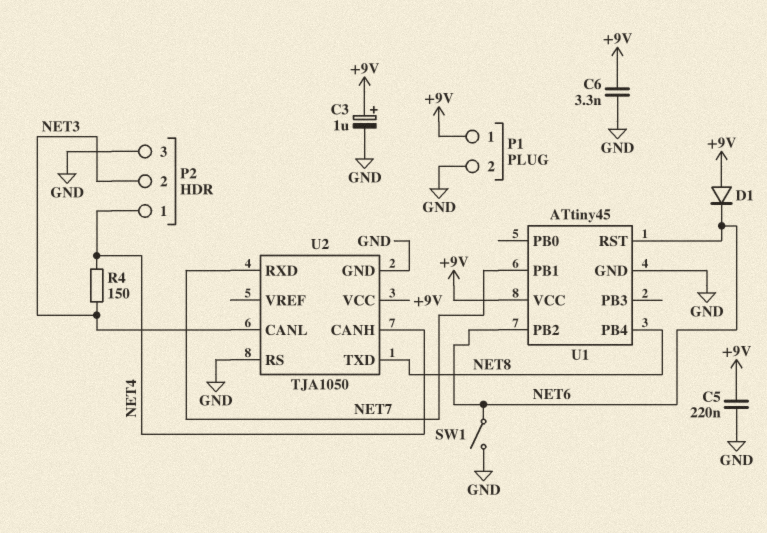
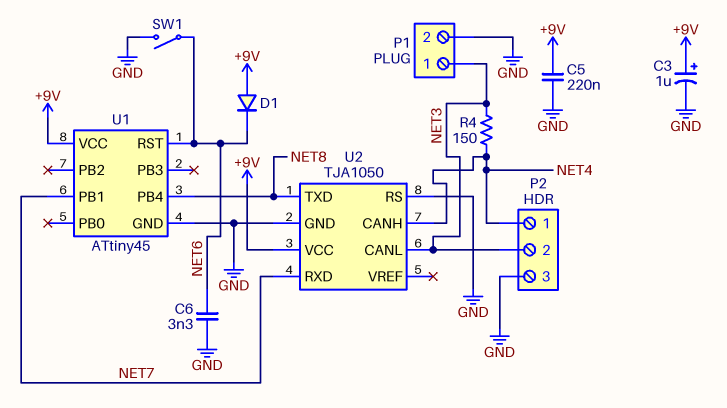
C6: 3.3nF (+9V, GND) -> 3.3nF (GND, NET6)
P1 pin 1: +9V -> NET3
U1 pin PB2: NET6 -> none

